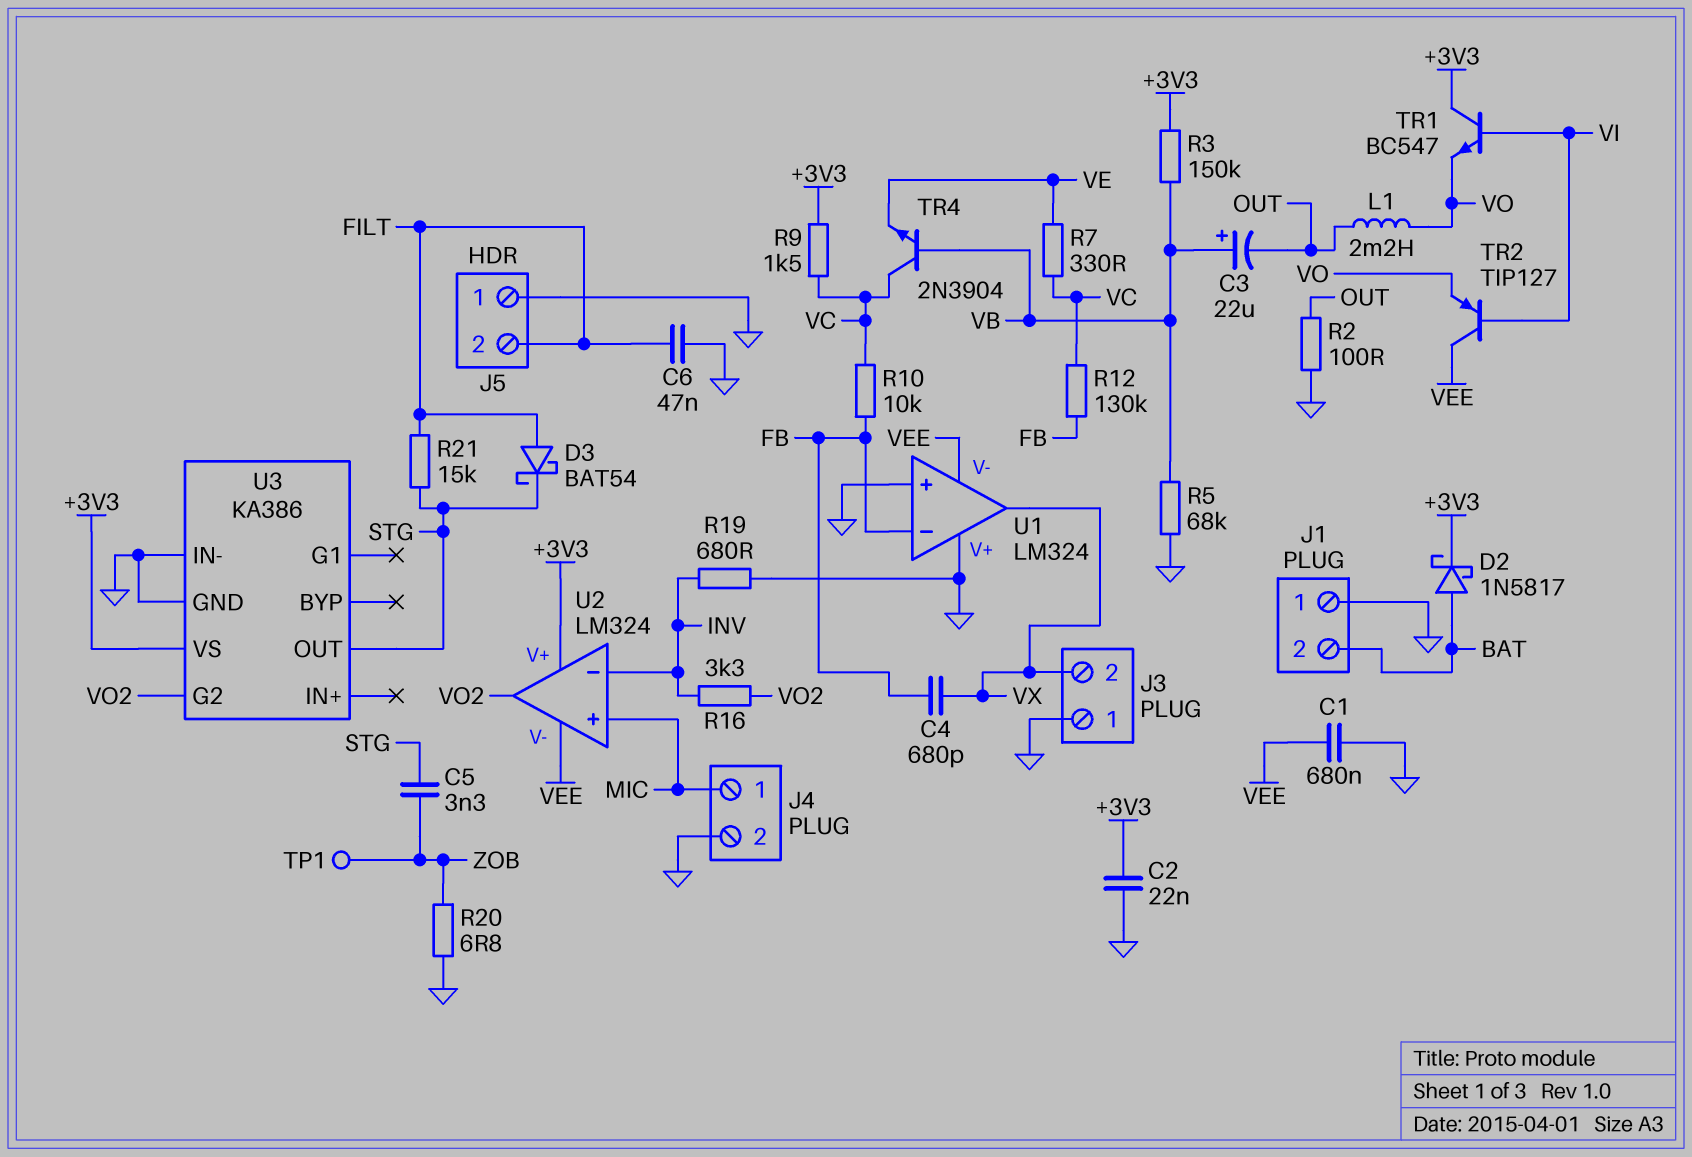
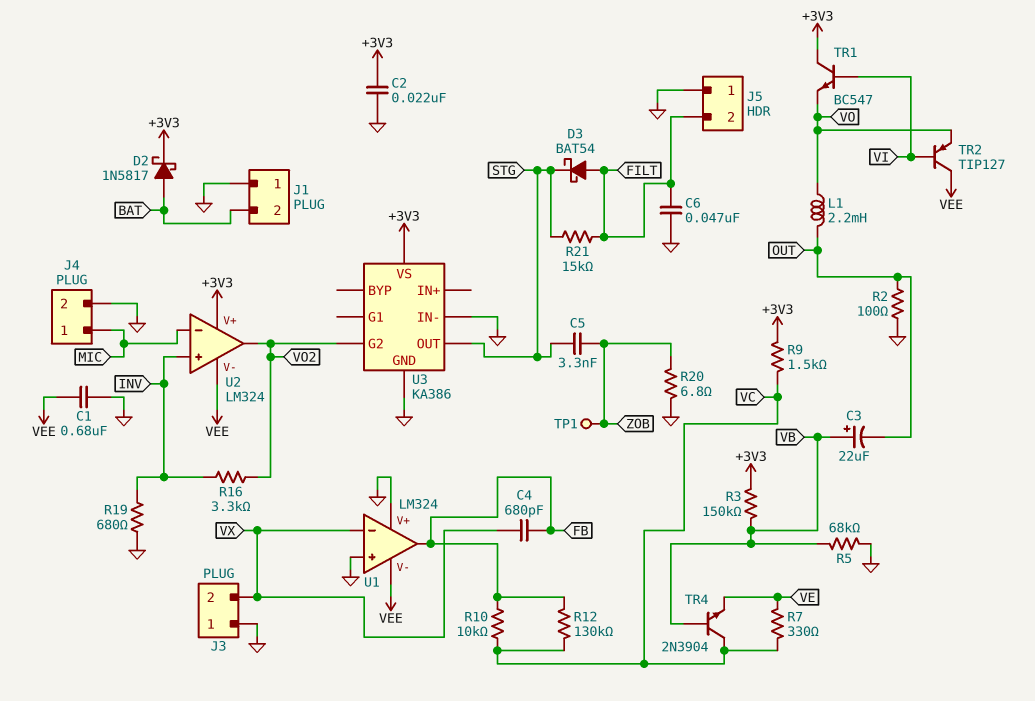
U1 pin in-: FB -> VX
U1 pin out: VX -> FB
U2 pin in+: MIC -> INV
U2 pin in-: INV -> MIC

